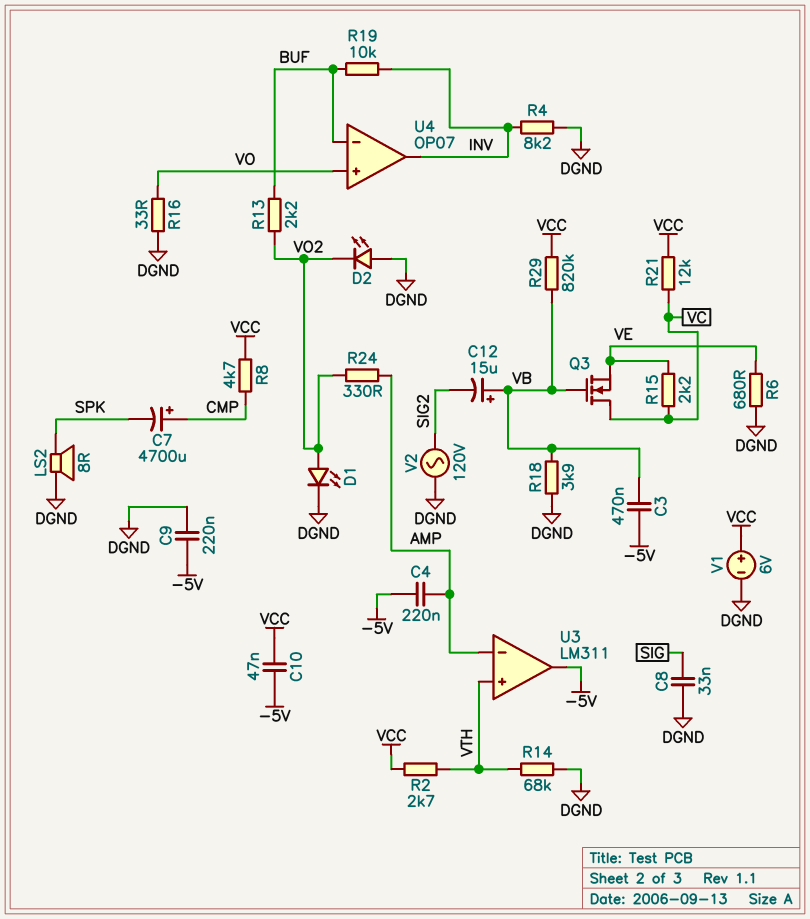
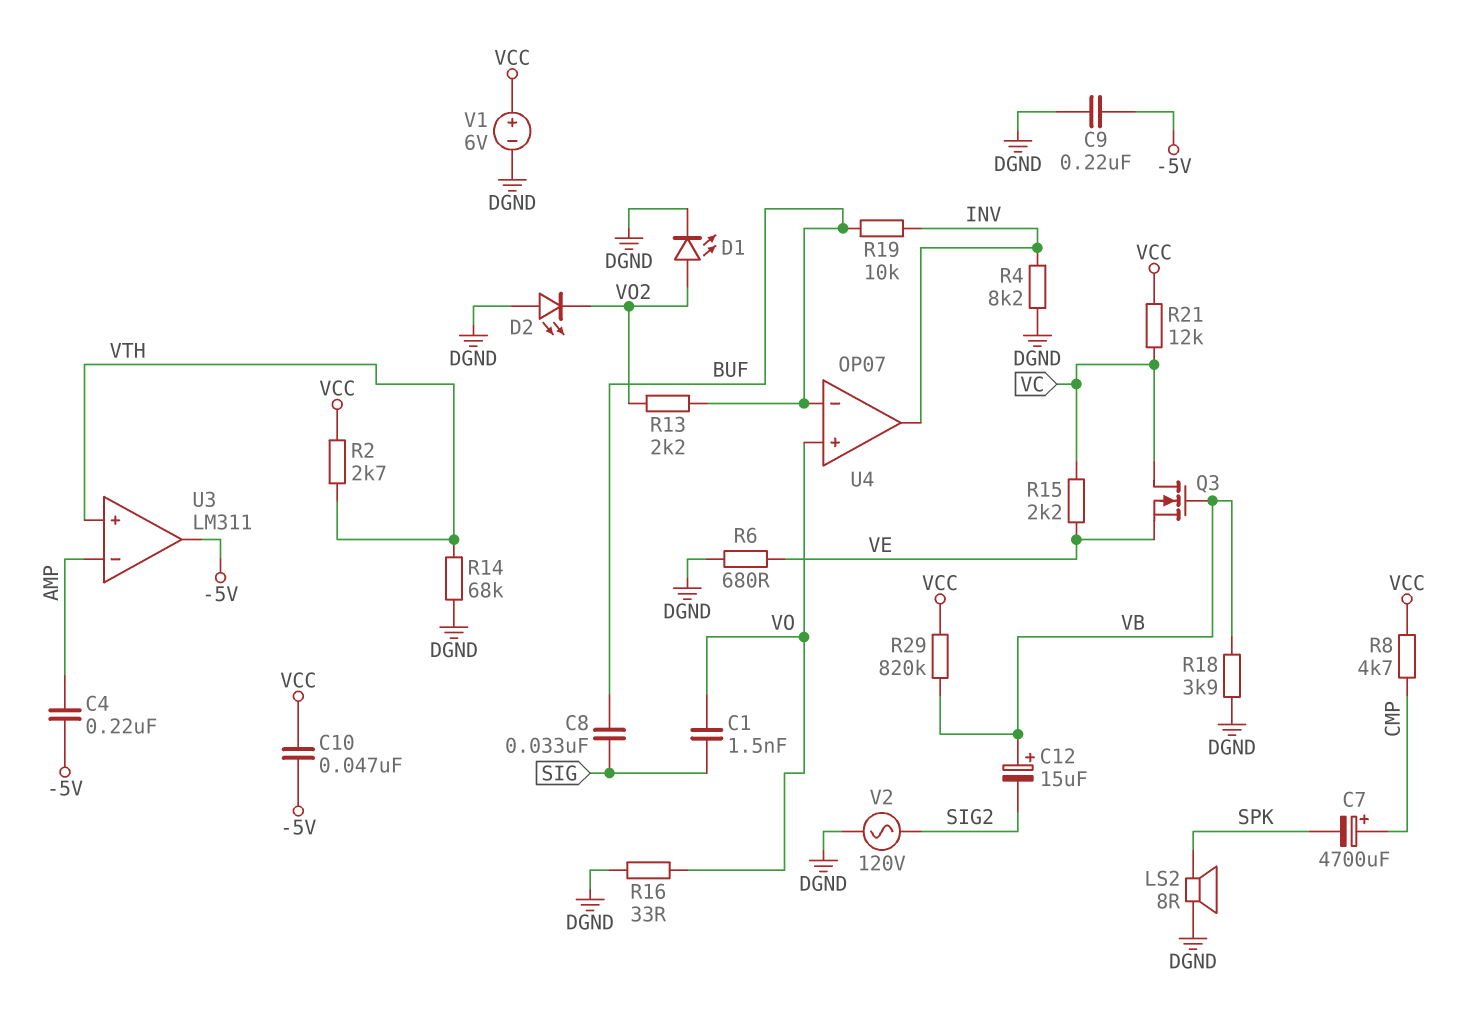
C1: none -> 1.5nF (SIG, VO)
C3: 470nF (-5V, VB) -> none
C8: 33nF (DGND, SIG) -> 33nF (BUF, SIG)
R24: 330 (AMP, VO2) -> none

